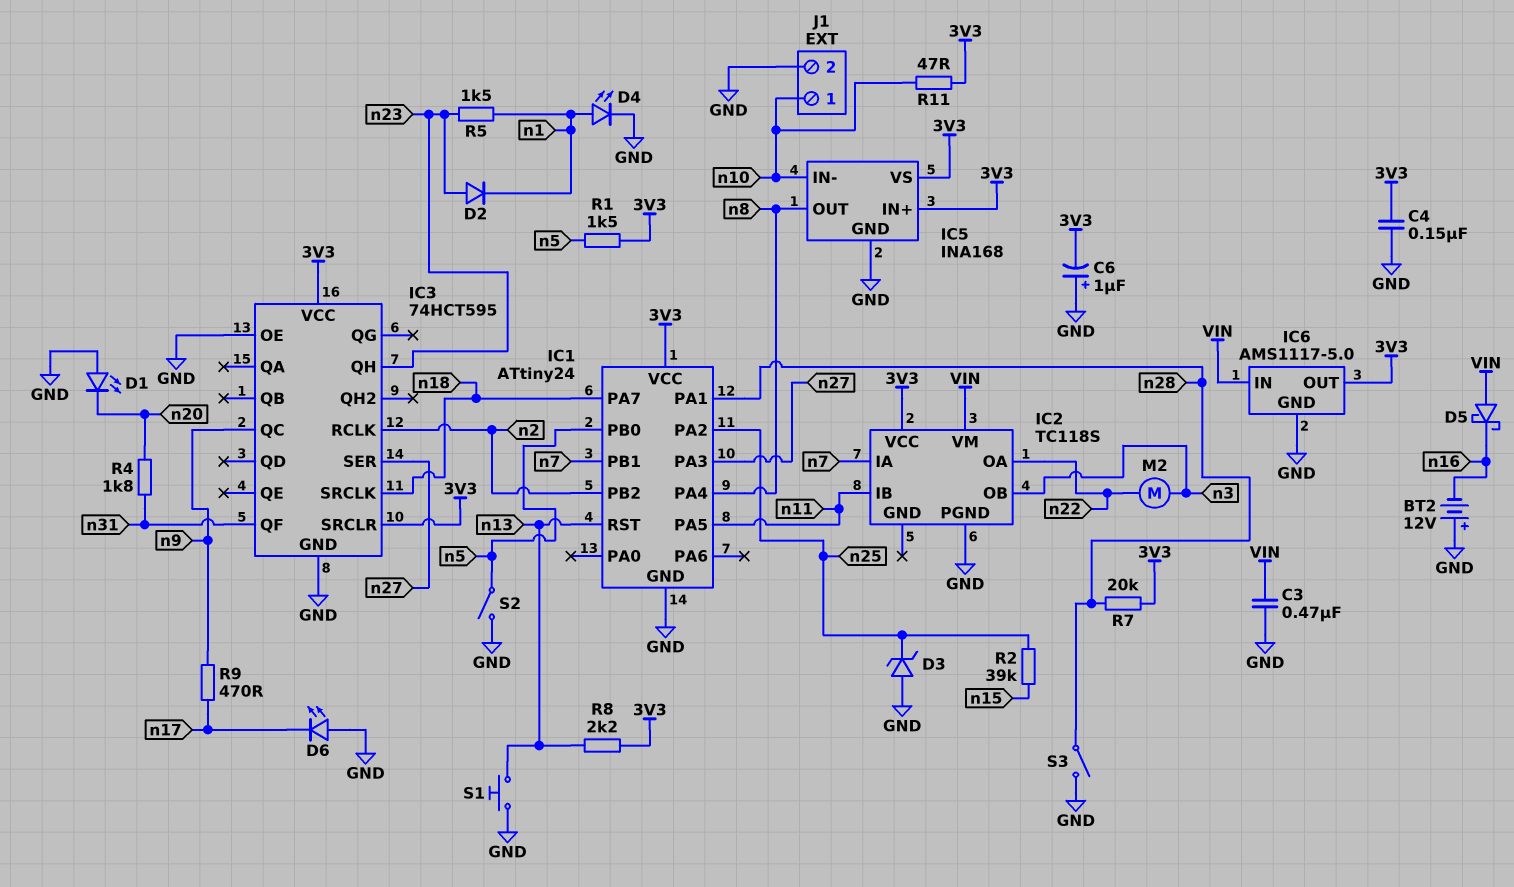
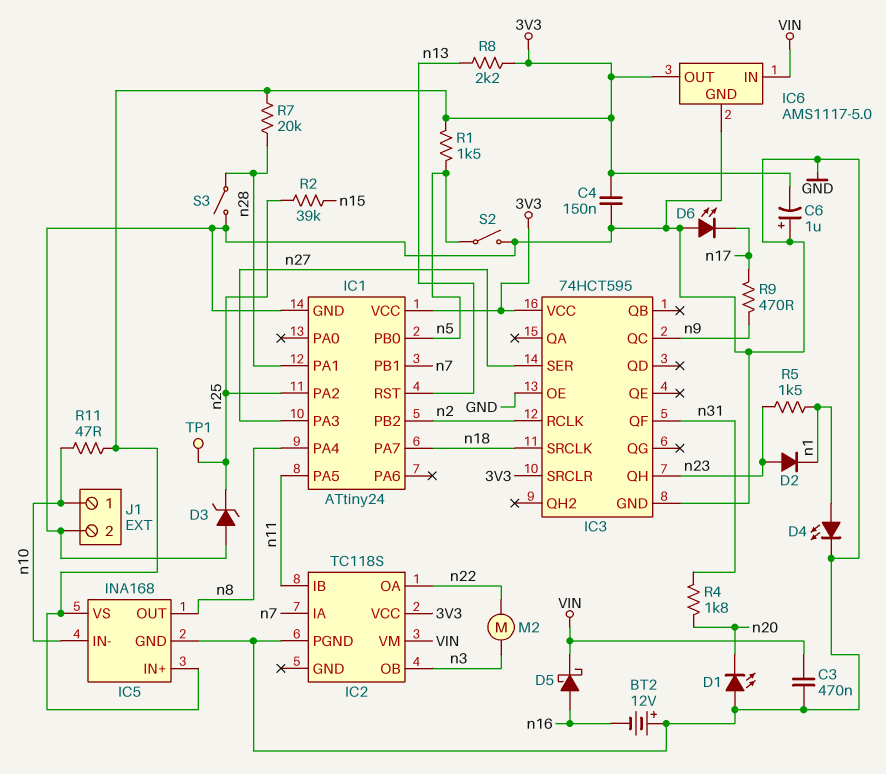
D5: schottky (A VIN, K n16) -> schottky (A n16, K VIN)
S1: button (GND, n13) -> none
TP1: none -> test point (n25)

